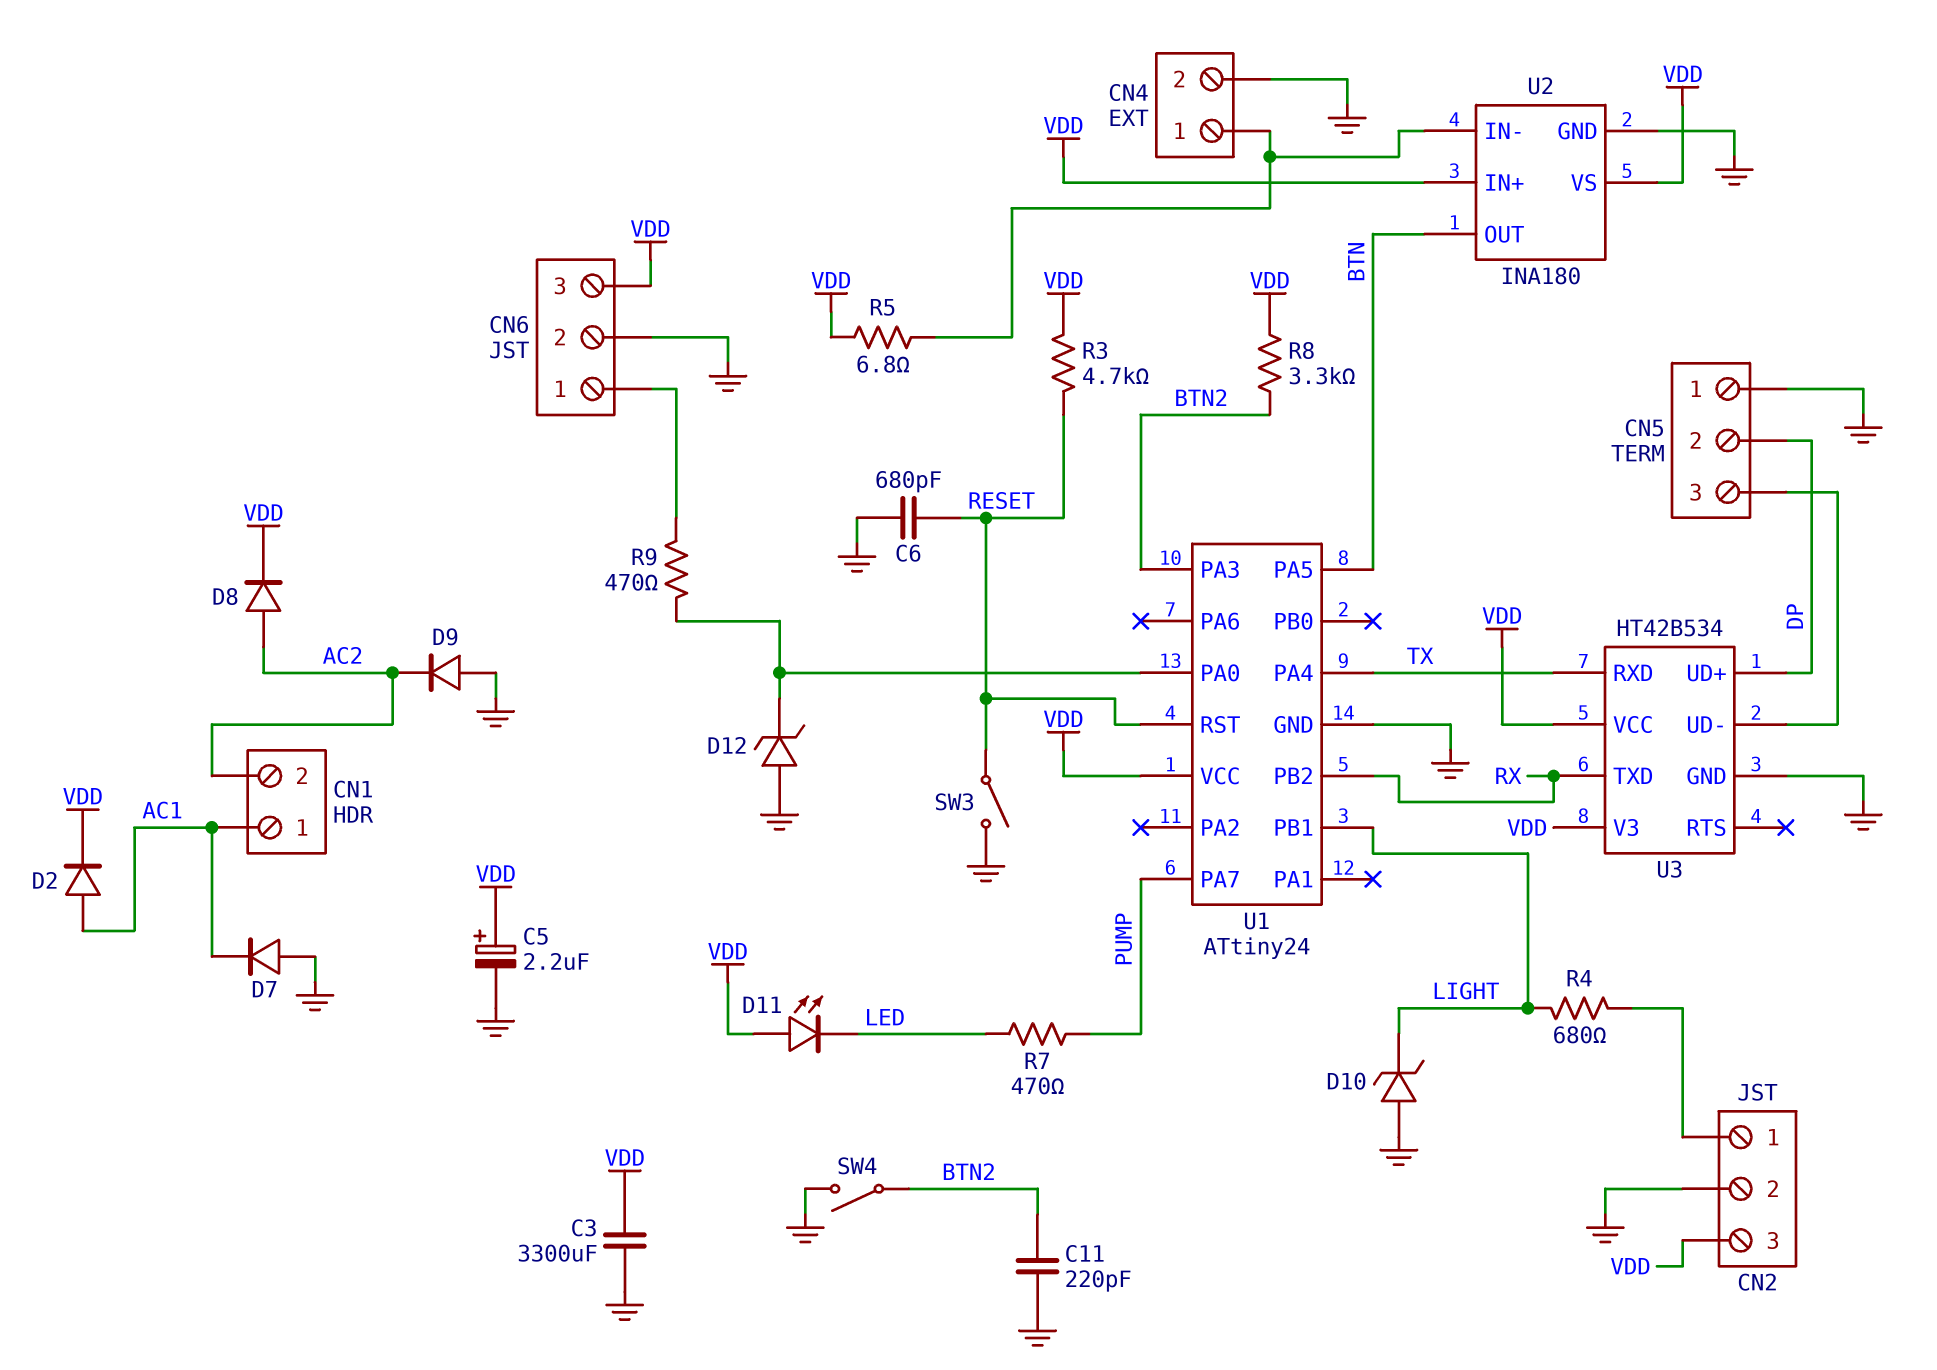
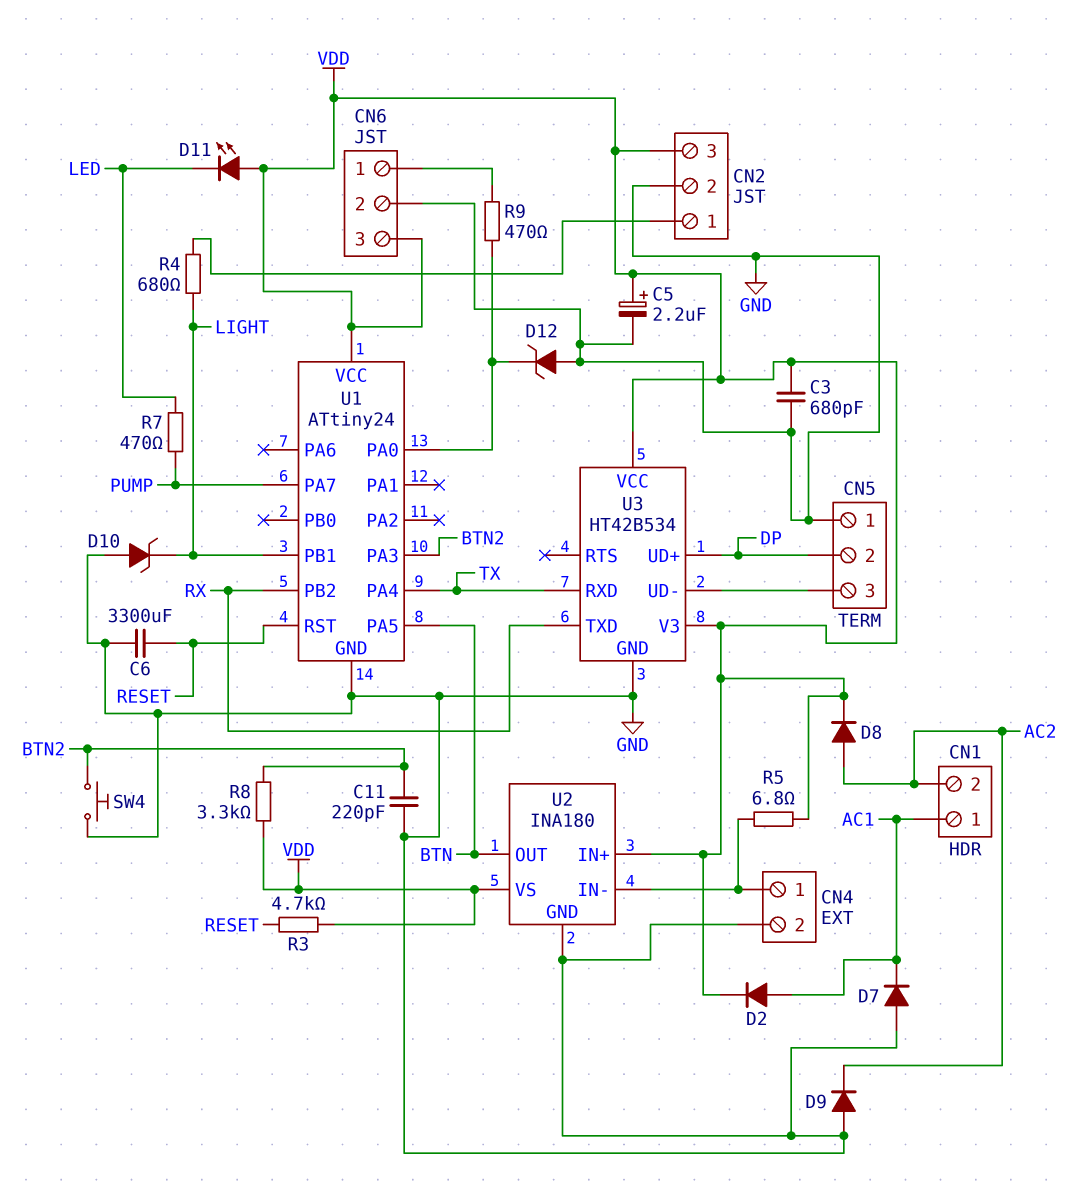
C3: 3300uF (GND, VDD) -> 680pF (GND, VDD)
C6: 680pF (GND, RESET) -> 3300uF (GND, RESET)
SW3: switch (GND, RESET) -> none
SW4: switch (BTN2, GND) -> button (BTN2, GND)

